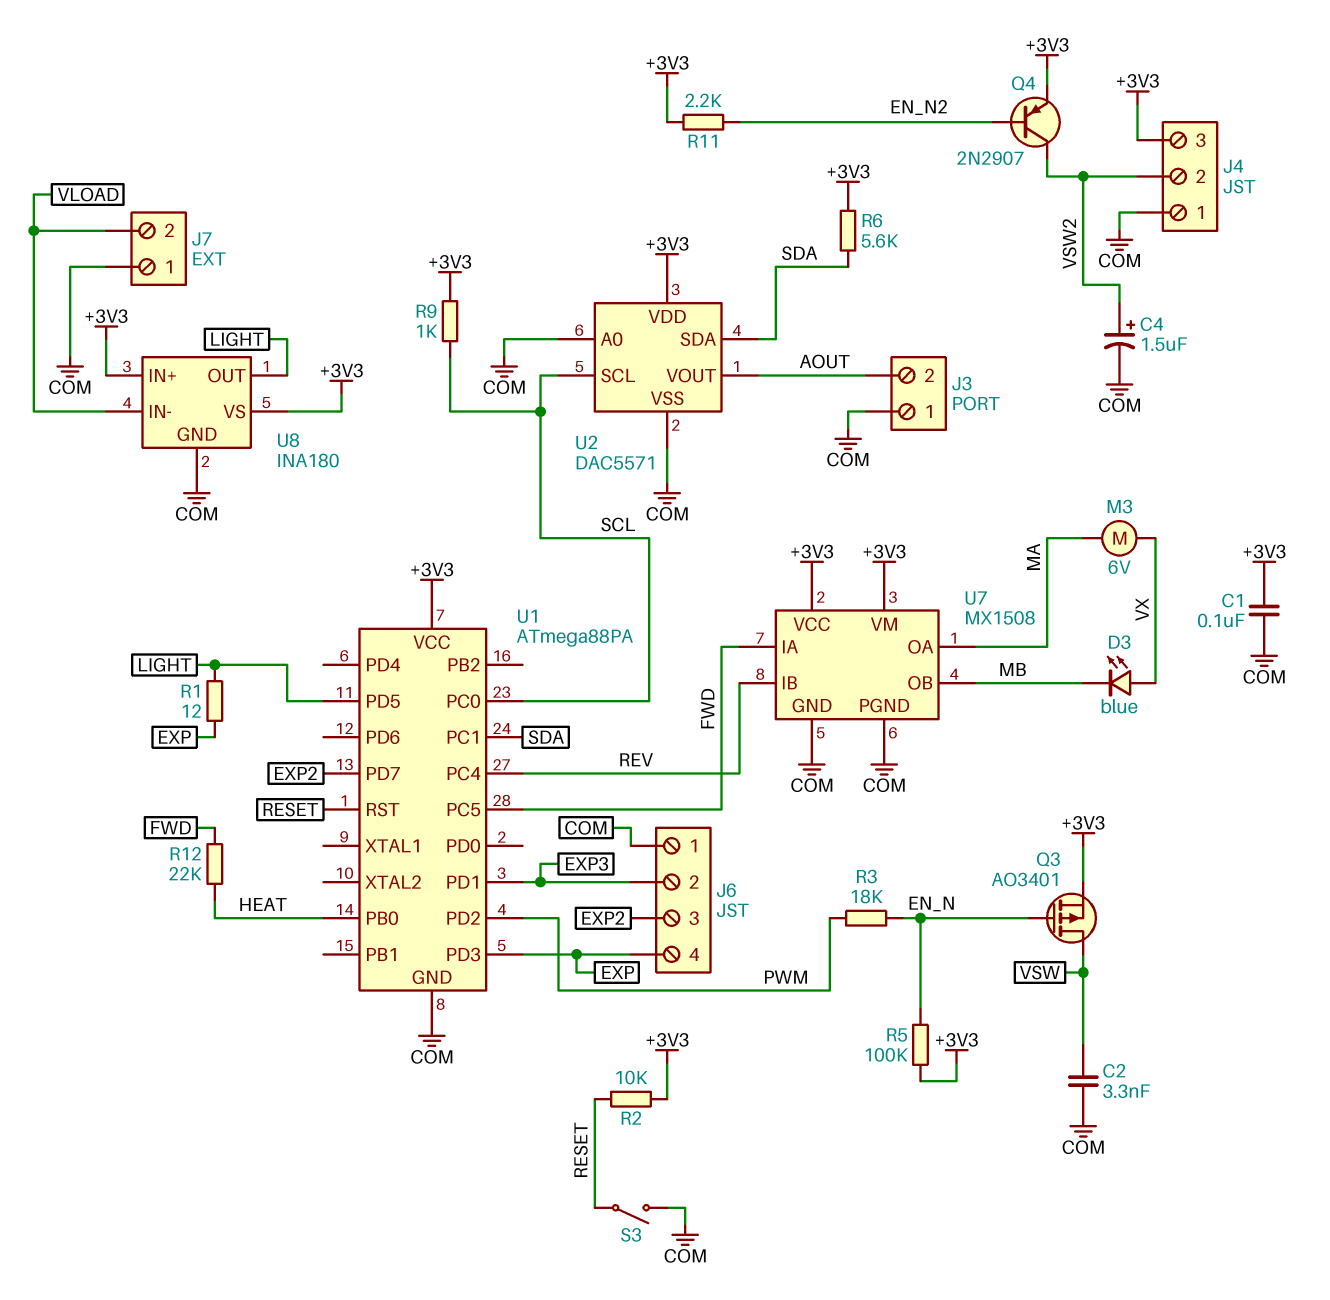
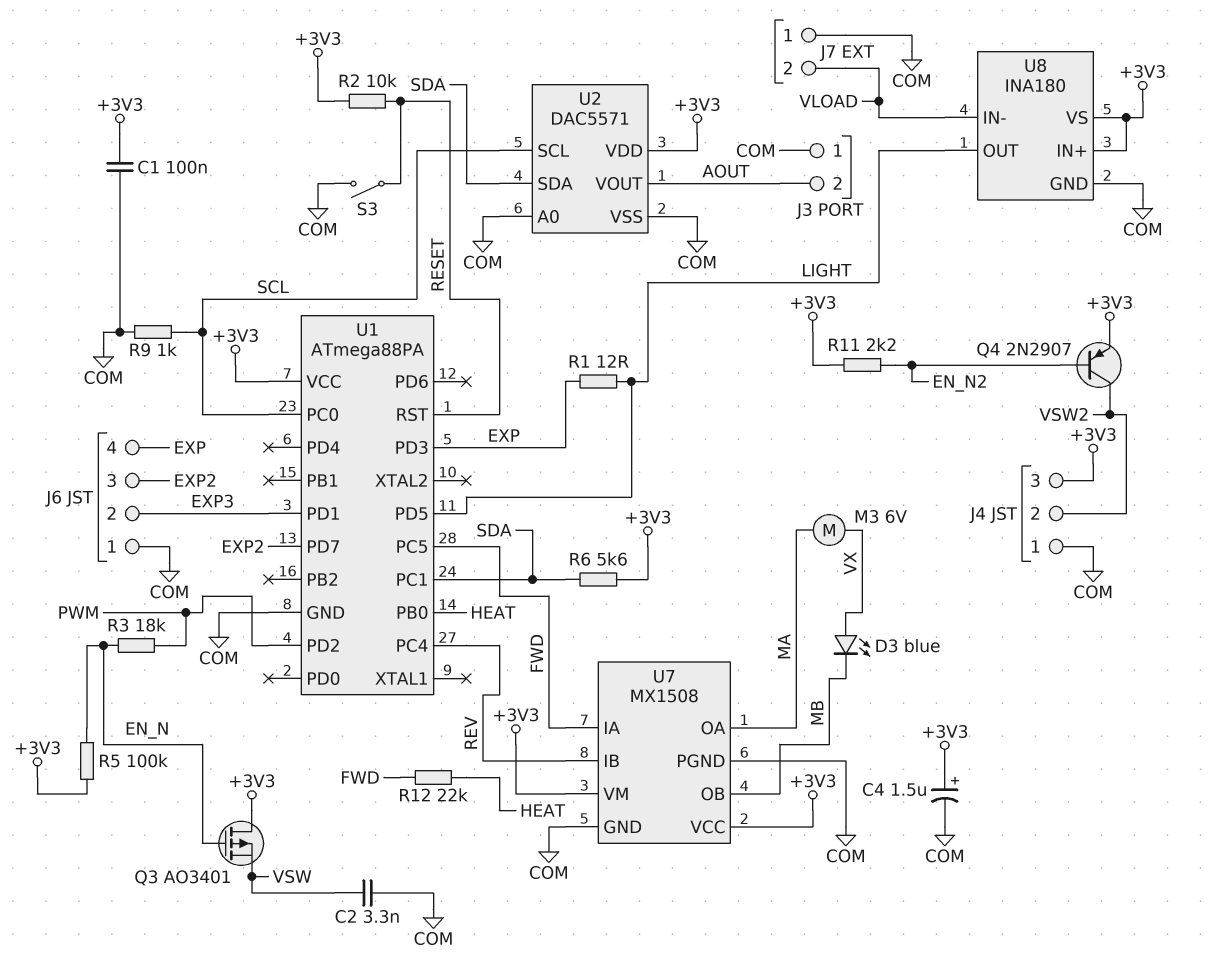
C4: 1.5uF (plus VSW2, minus COM) -> 1.5uF (plus +3V3, minus COM)
Q3: PMOS AO3401 (G EN_N, D VSW, S +3V3) -> PMOS AO3401 (G EN_N, D +3V3, S VSW)
R9: 1k (+3V3, SCL) -> 1k (COM, SCL)

